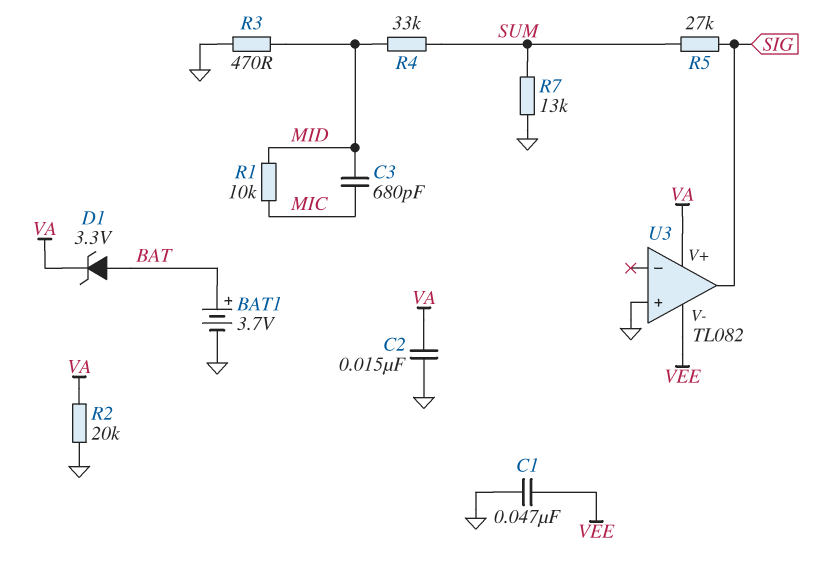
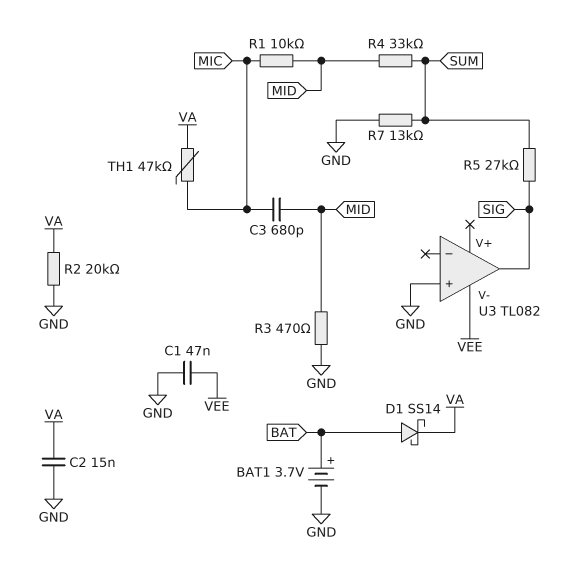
D1: zener 3.3V (A BAT, K VA) -> schottky SS14 (A BAT, K VA)
TH1: none -> 47k (MIC, VA)
U3 pin V+: VA -> none

